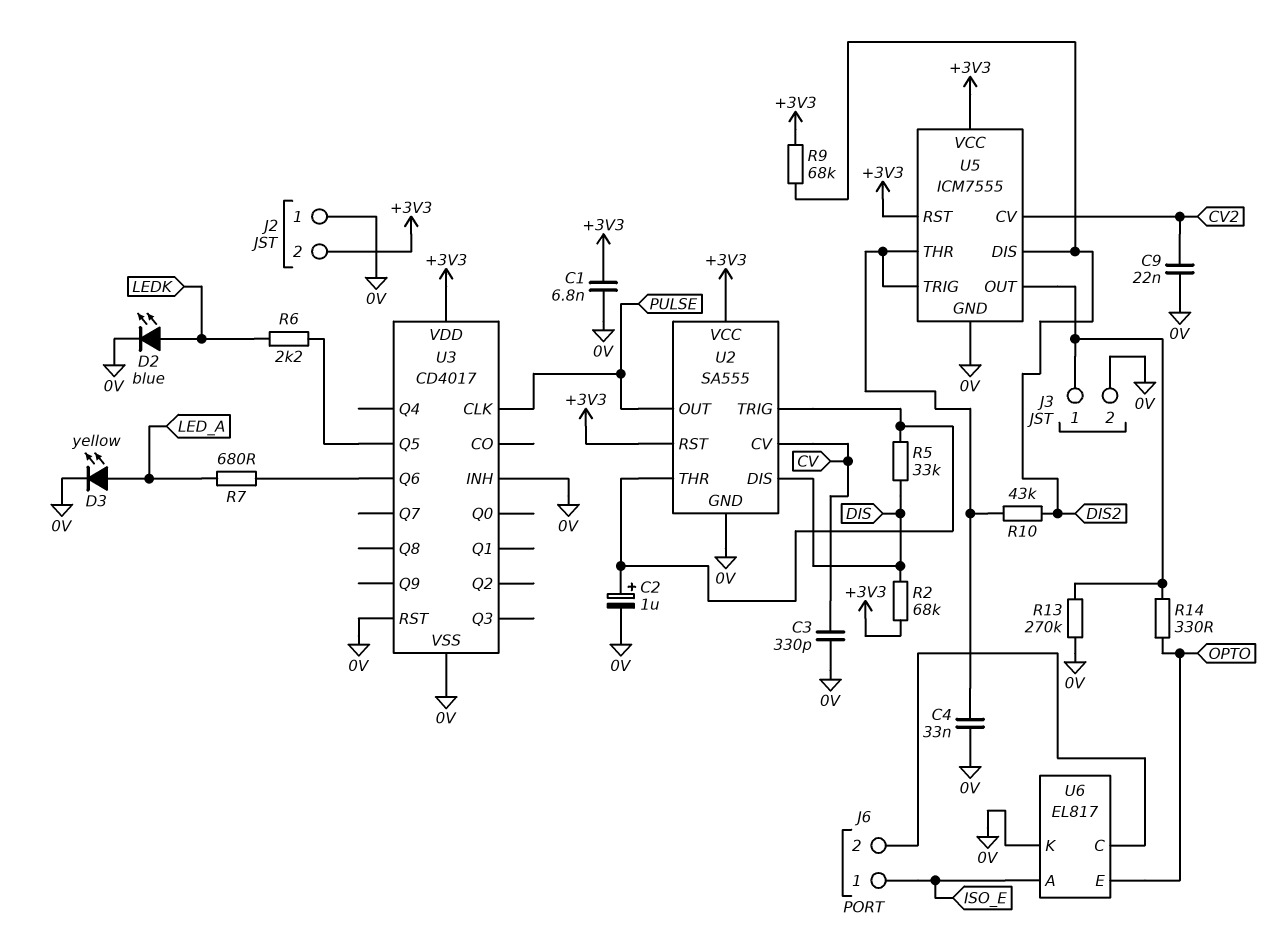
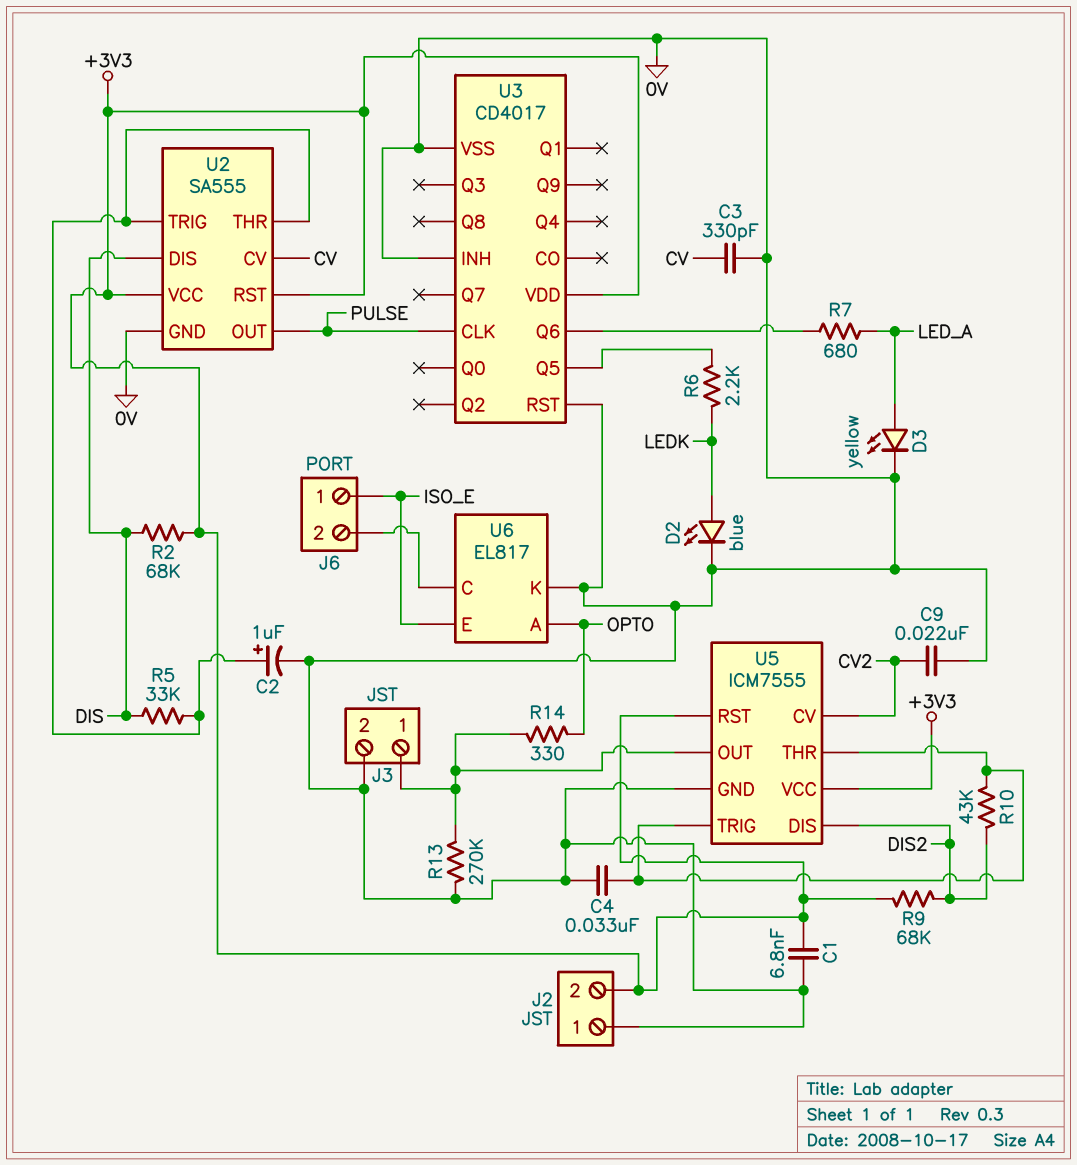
U6 pin A: ISO_E -> OPTO
U6 pin E: OPTO -> ISO_E

